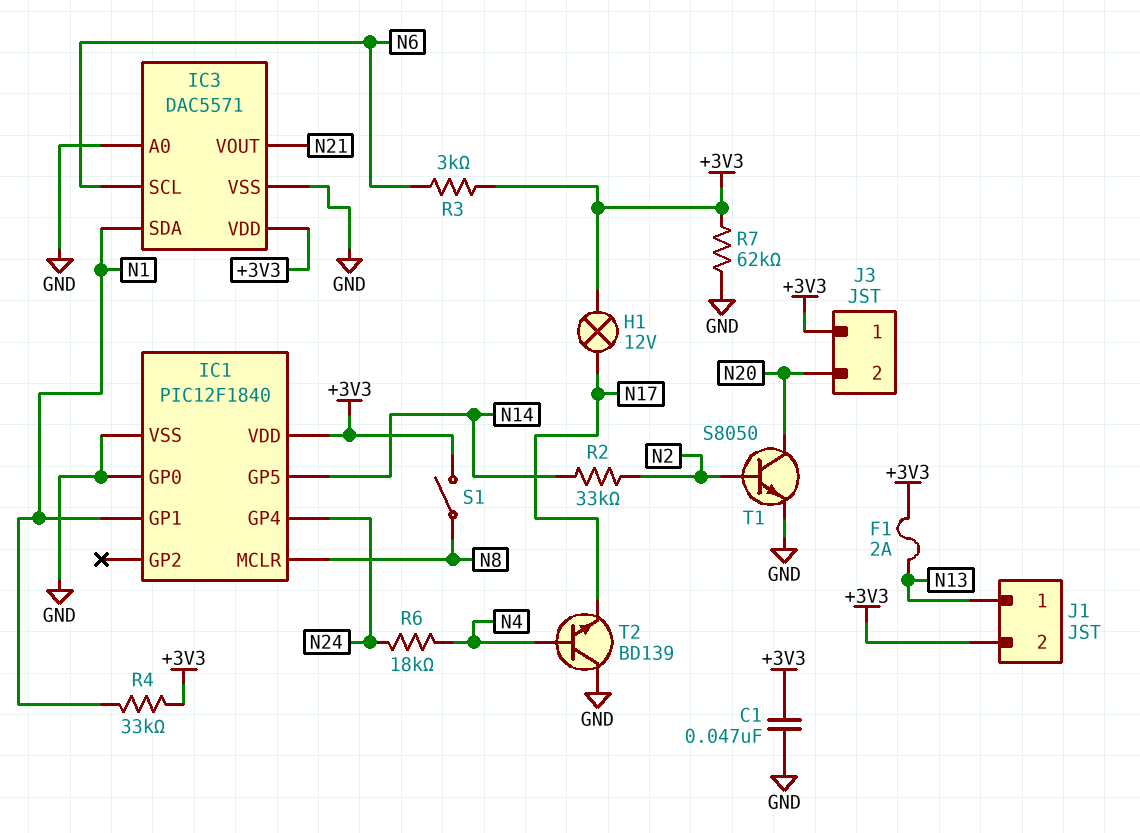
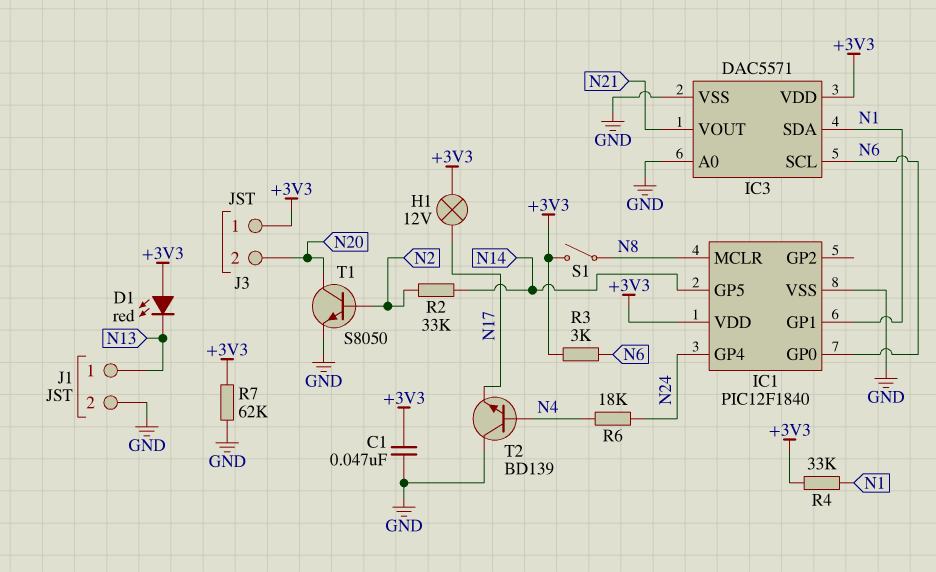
D1: none -> LED red (A +3V3, K N13)
F1: 2A (+3V3, N13) -> none
IC1 pin GP0: GND -> N6
J1 pin 2: +3V3 -> GND

